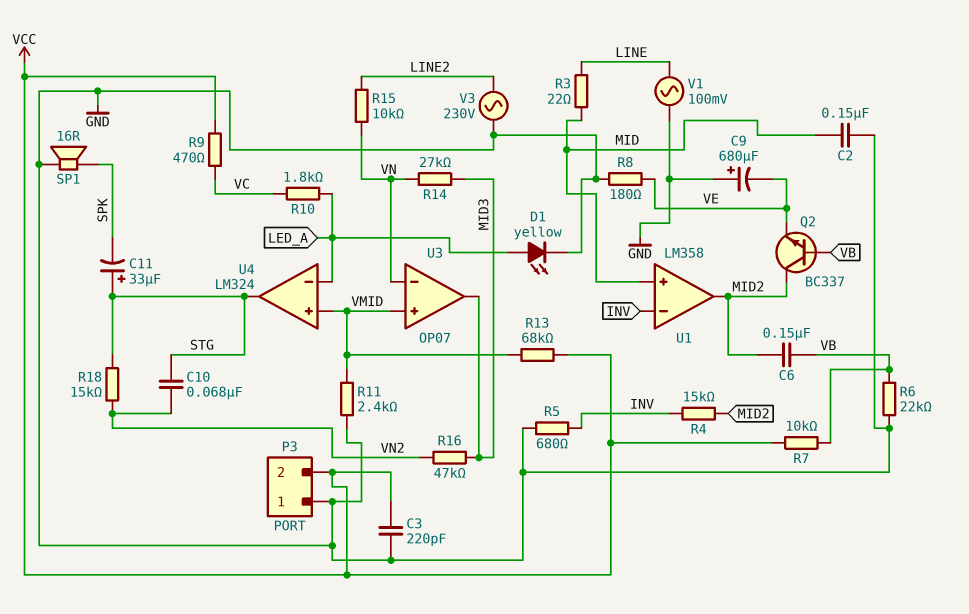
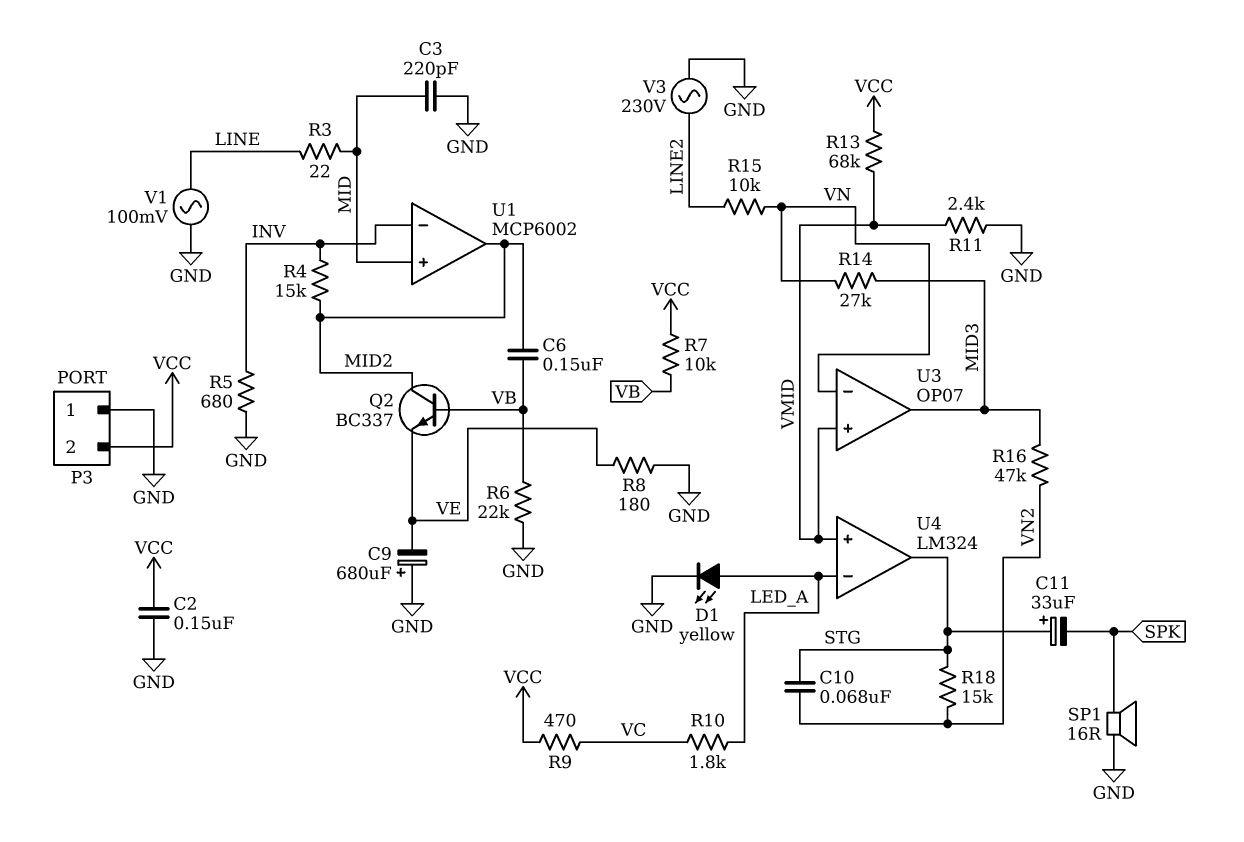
C2: 150nF (GND, MID) -> 150nF (GND, VCC)
C3: 220pF (GND, VCC) -> 220pF (GND, MID)
U1: LM358 -> MCP6002

